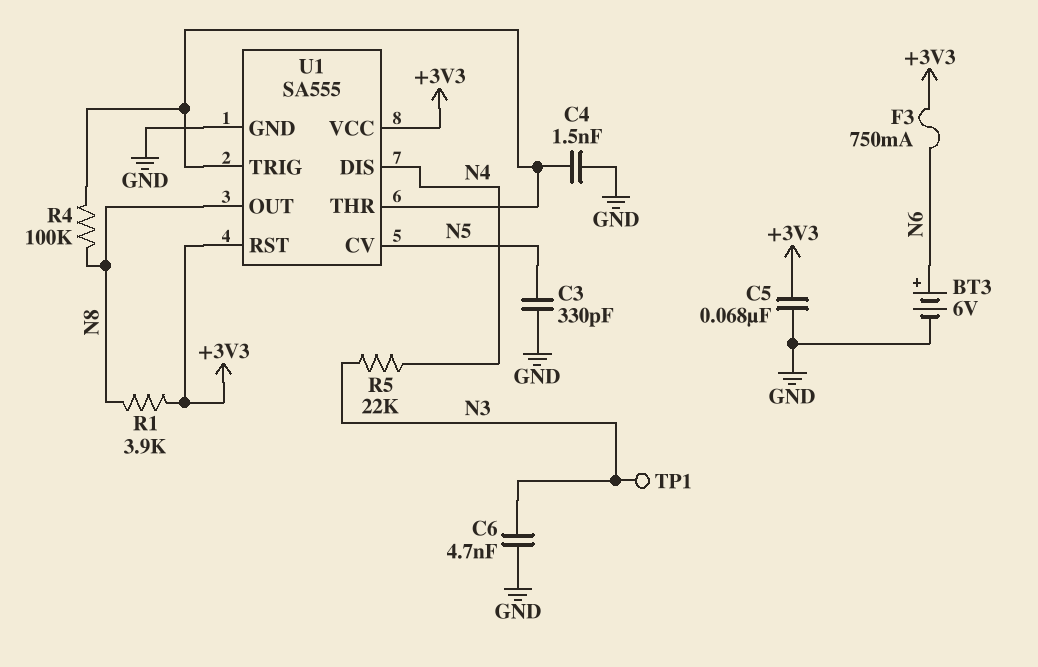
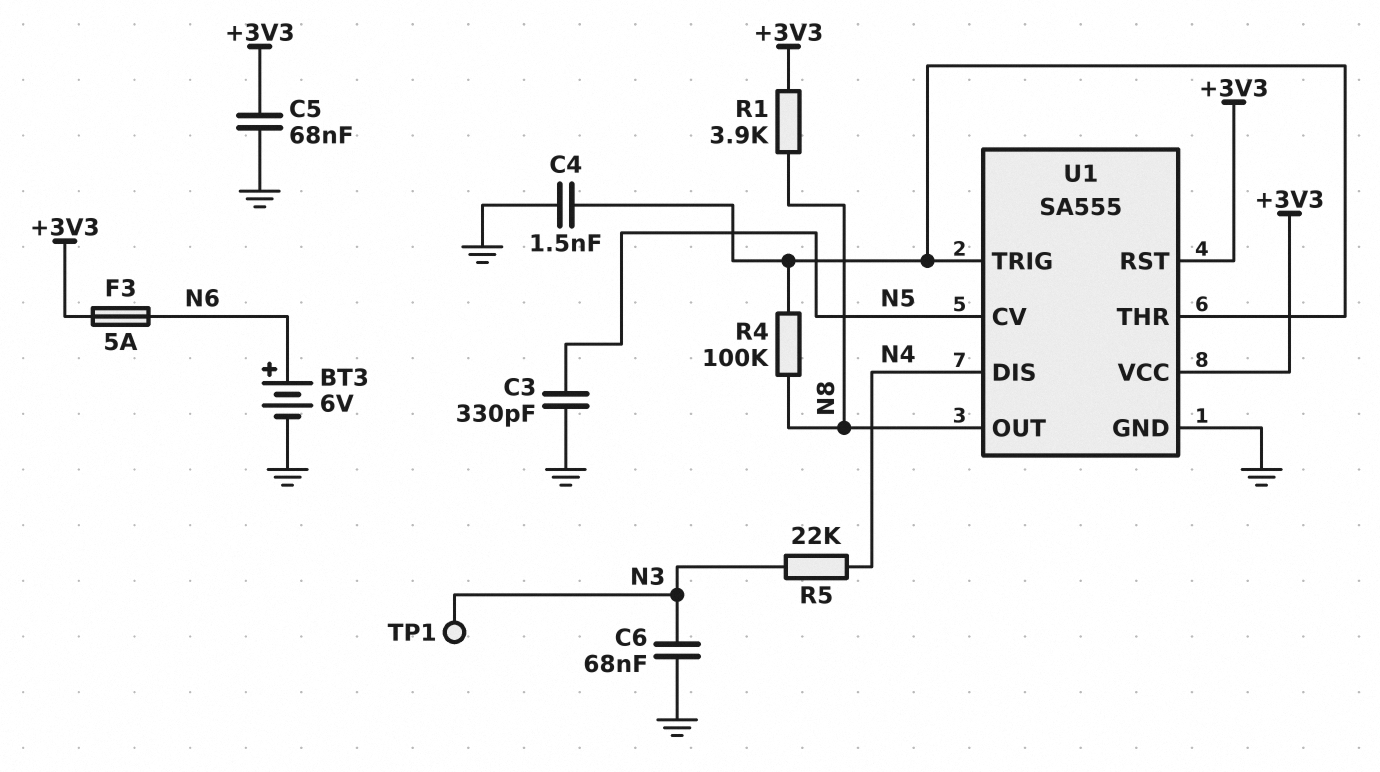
C6: 4.7nF (GND, N3) -> 68nF (GND, N3)
F3: 750mA (+3V3, N6) -> 5A (+3V3, N6)

